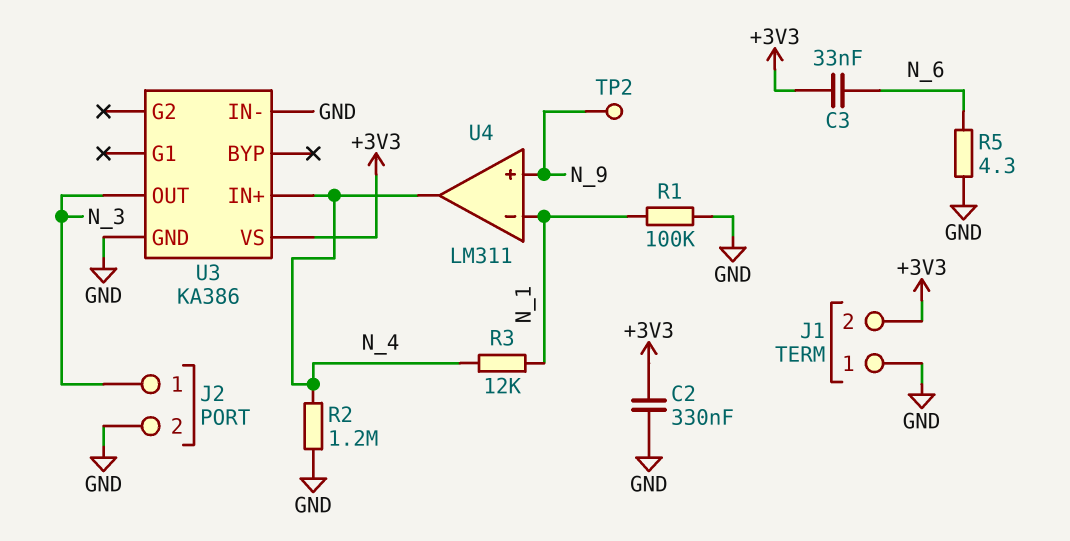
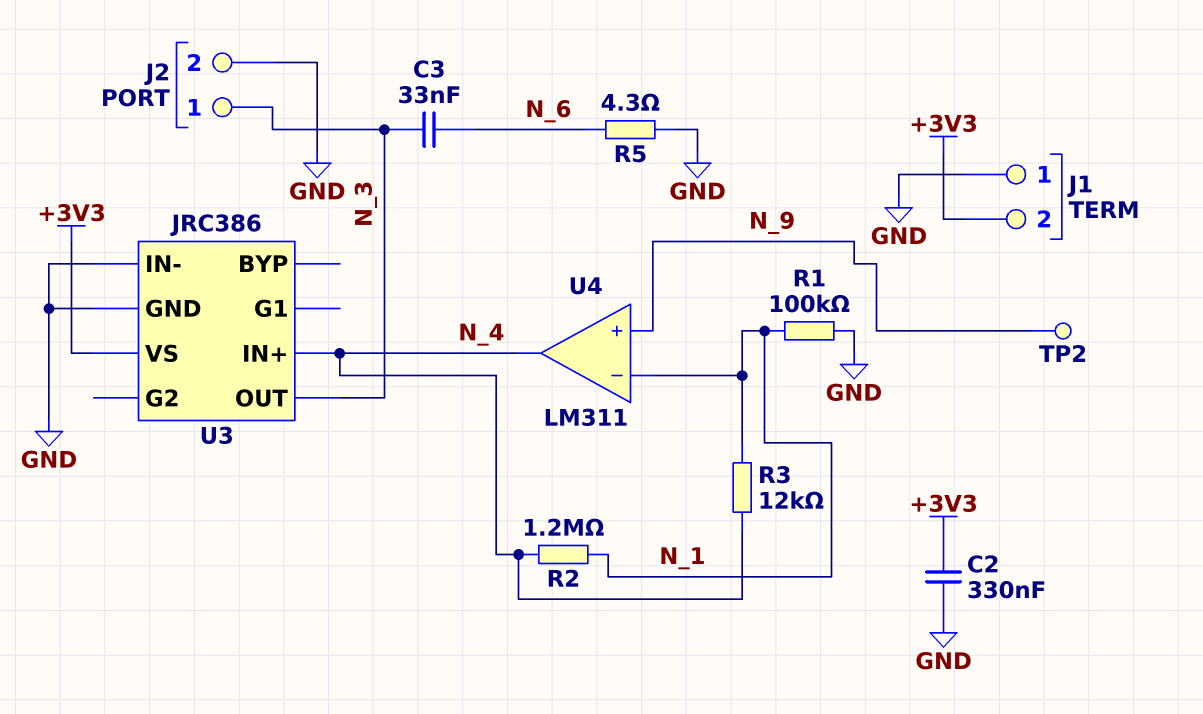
C3: 33nF (+3V3, N_6) -> 33nF (N_3, N_6)
R2: 1.2M (GND, N_4) -> 1.2M (N_1, N_4)
U3: KA386 -> JRC386

